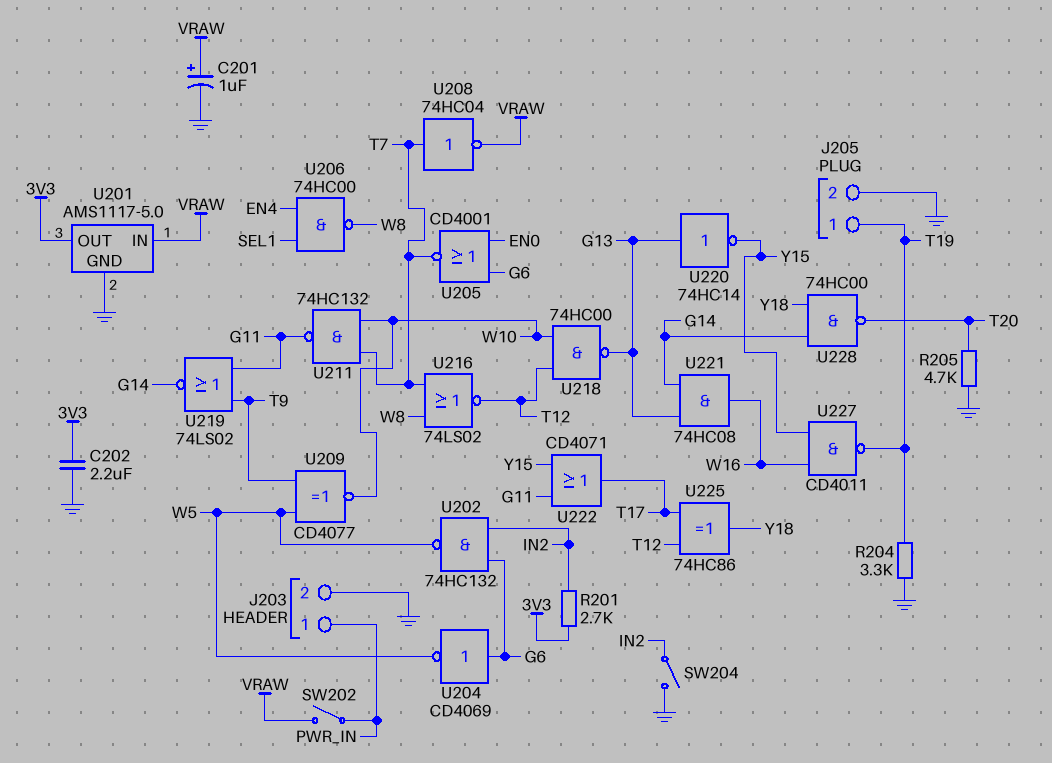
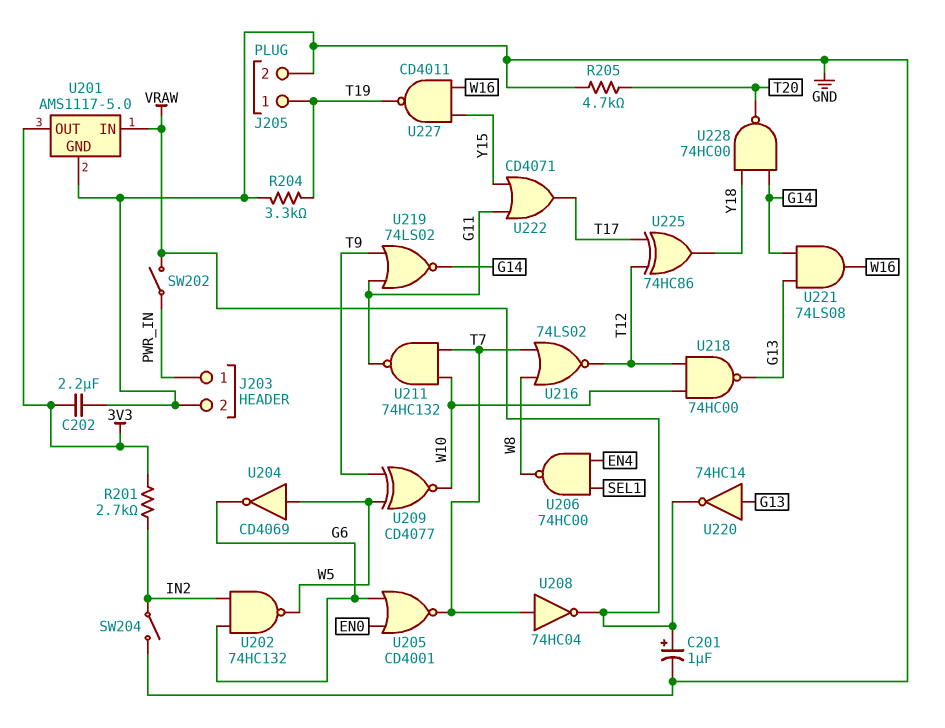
U204: NOT CD4069 (in G6, out W5) -> NOT CD4069 (in W5, out G6)
U220: NOT 74HC14 (in G13, out Y15) -> NOT 74HC14 (in G13, out VRAW)
U221: AND 74HC08 (in G13, in G14, out W16) -> AND 74LS08 (in G13, in G14, out W16)

